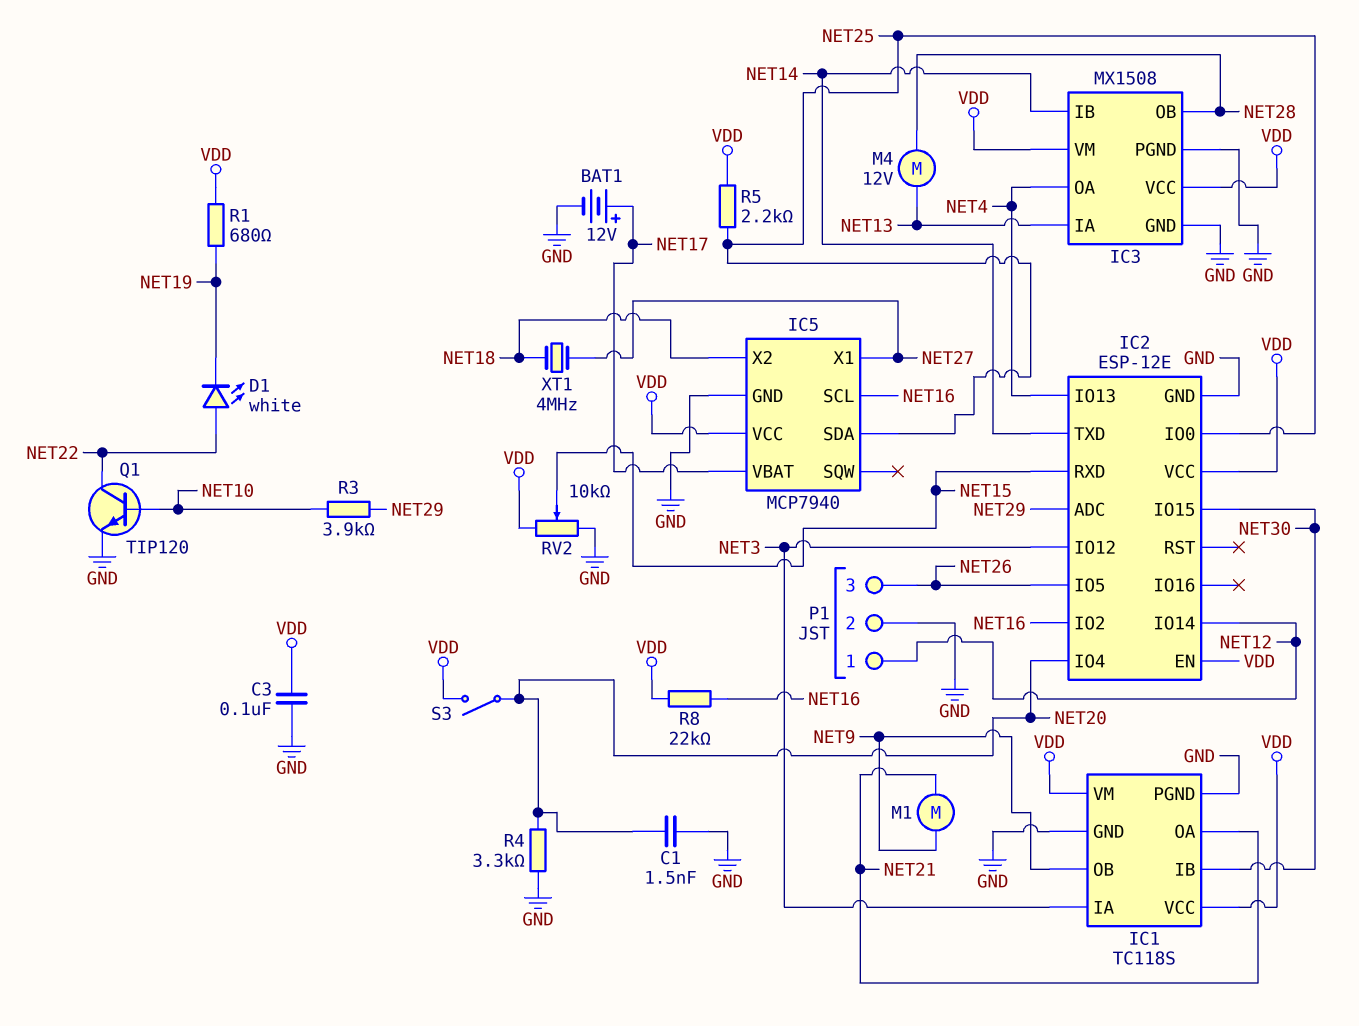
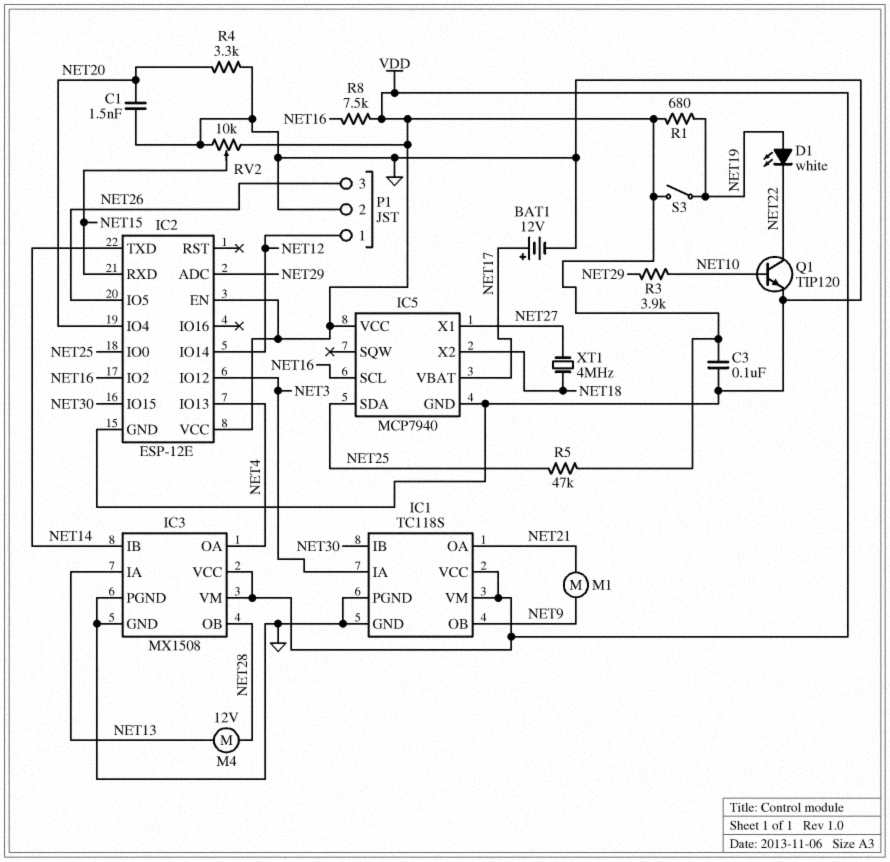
D1: LED white (A NET22, K NET19) -> LED white (A NET19, K NET22)
R5: 2.2k (NET25, VDD) -> 47k (NET25, VDD)
R8: 22k (NET16, VDD) -> 7.5k (NET16, VDD)
S3: switch (NET20, VDD) -> switch (NET19, VDD)

